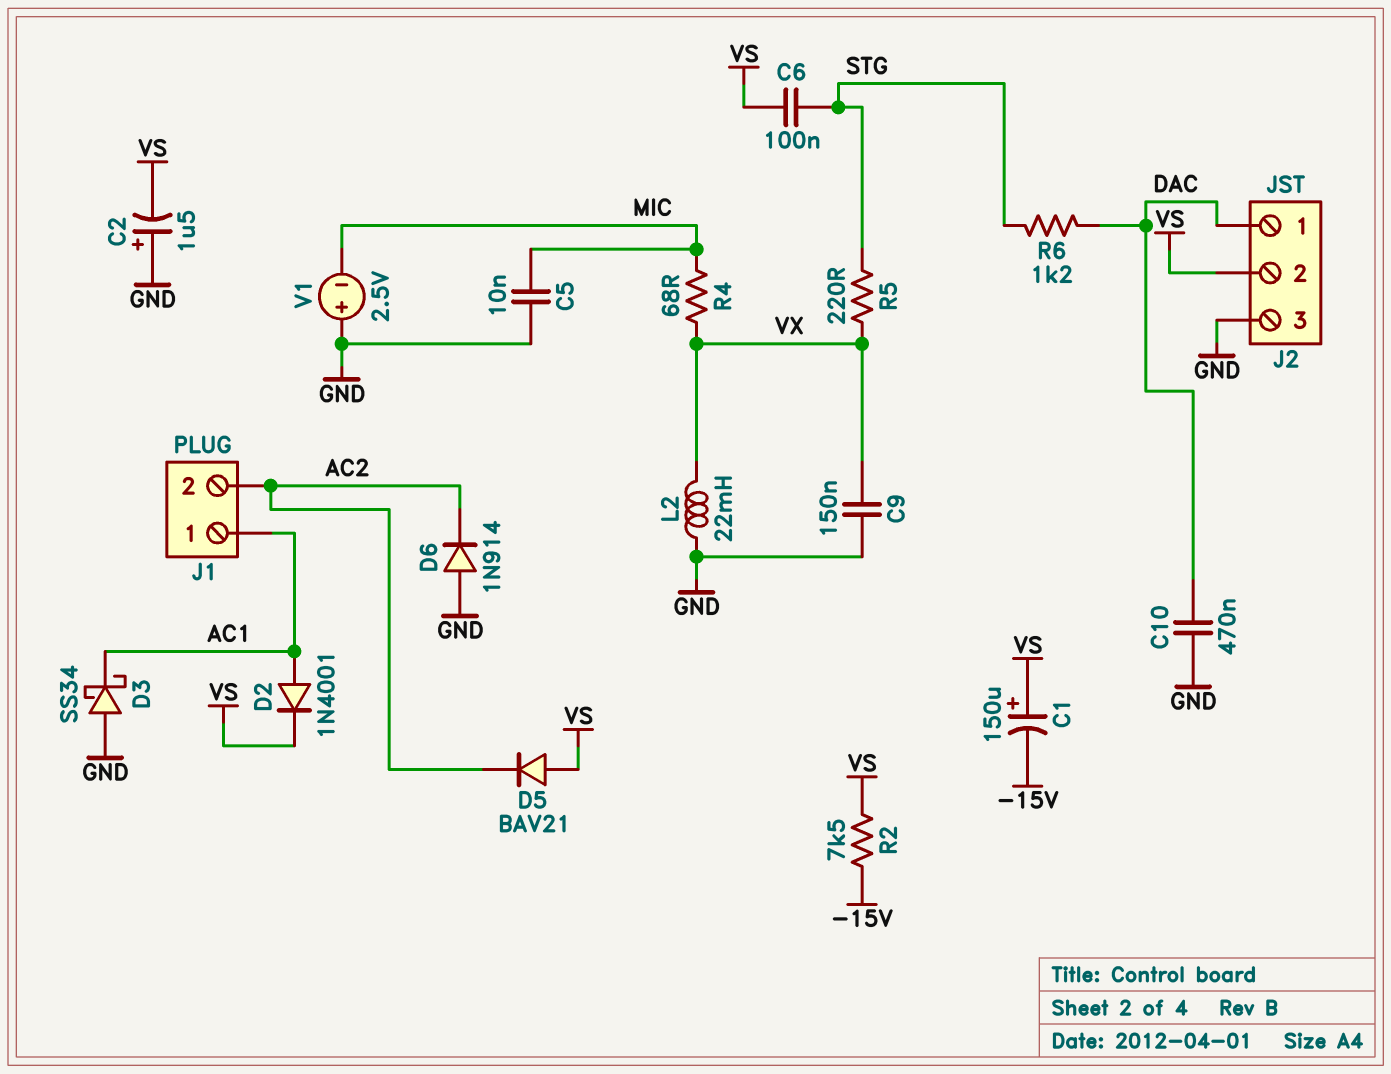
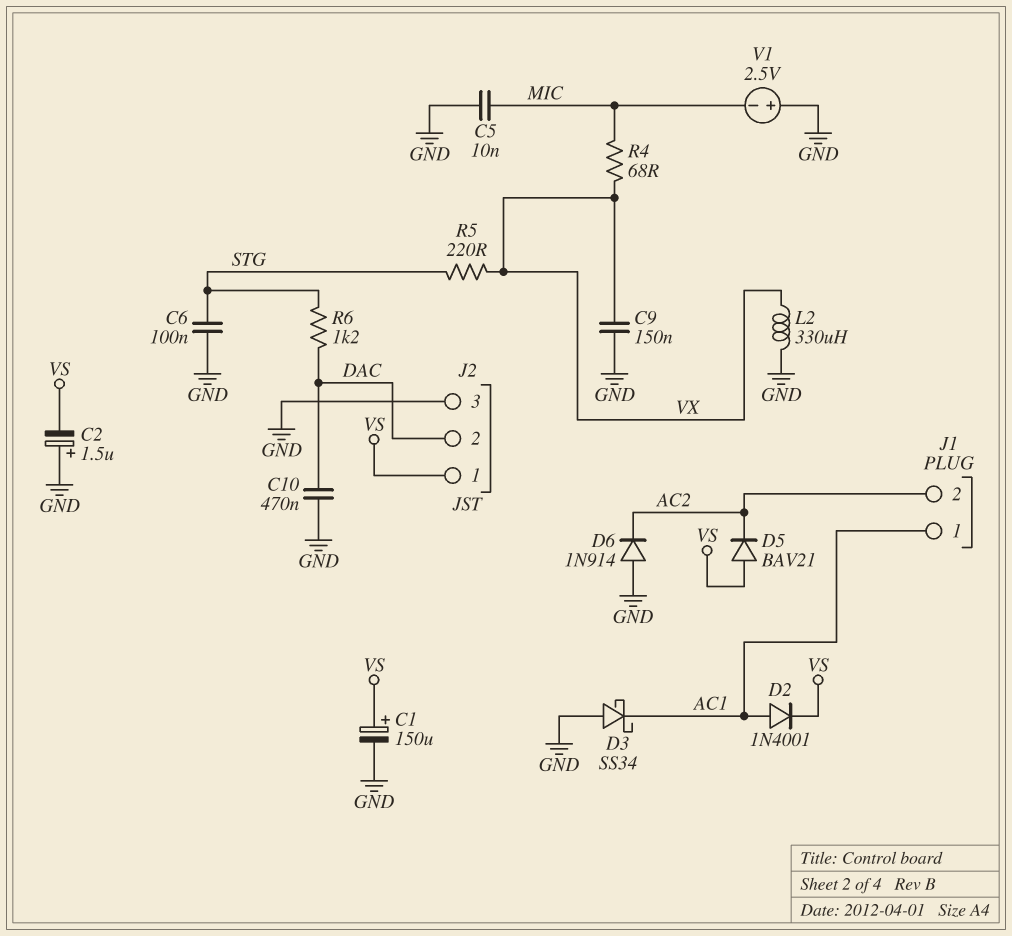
C1: 150uF (plus VS, minus -15V) -> 150uF (plus VS, minus GND)
C6: 100nF (STG, VS) -> 100nF (GND, STG)
J2 pin 1: DAC -> VS
J2 pin 2: VS -> DAC
L2: 22mH (GND, VX) -> 330uH (GND, VX)
R2: 7.5k (-15V, VS) -> none

